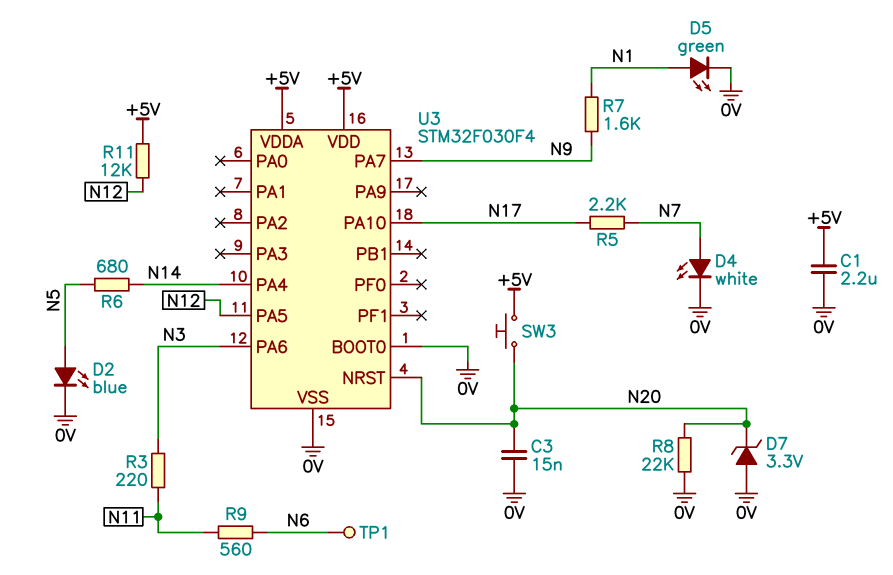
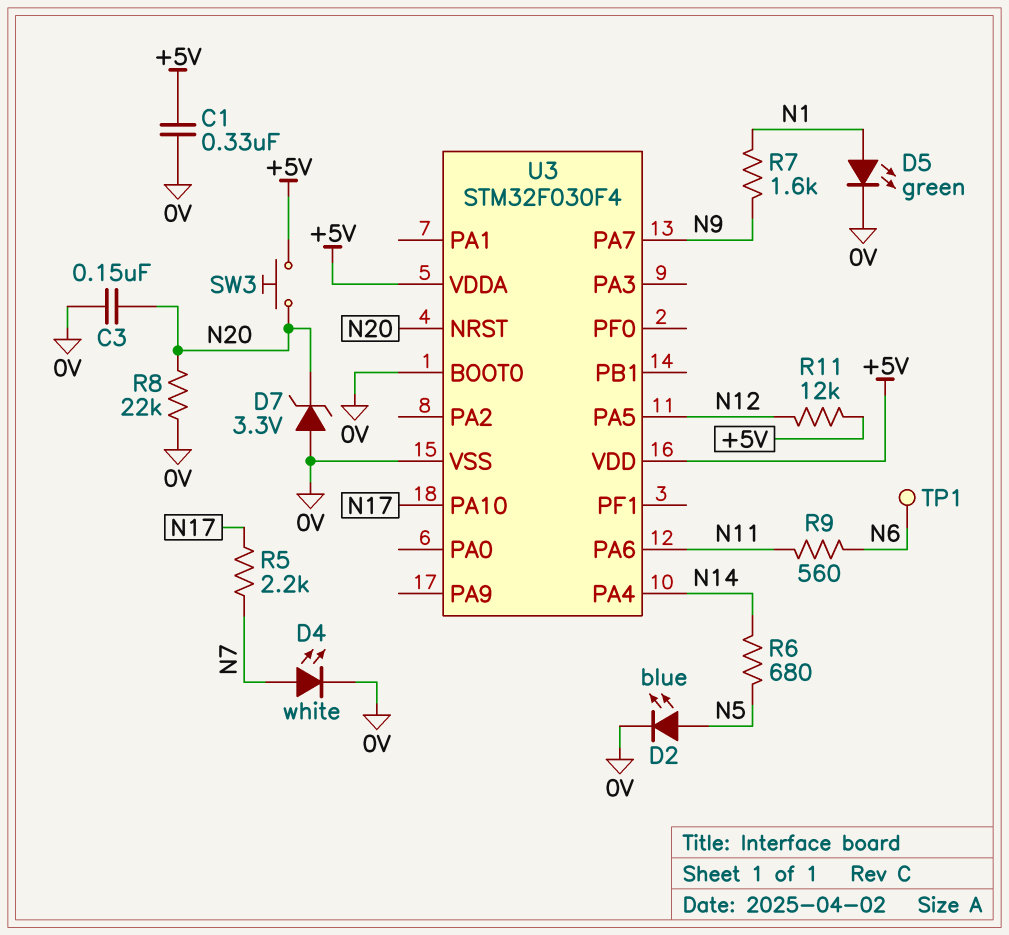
C1: 2.2uF (+5V, 0V) -> 330nF (+5V, 0V)
C3: 15nF (0V, N20) -> 150nF (0V, N20)
R3: 220 (N3, N11) -> none
U3 pin PA6: N3 -> N11

